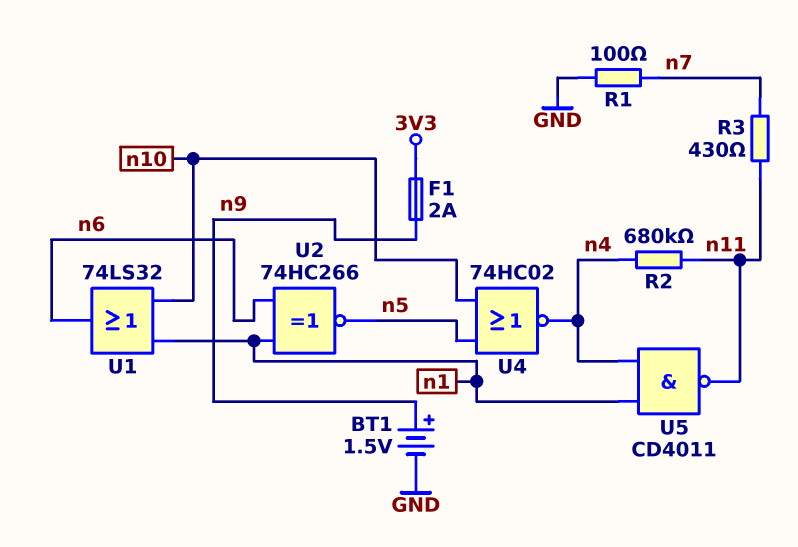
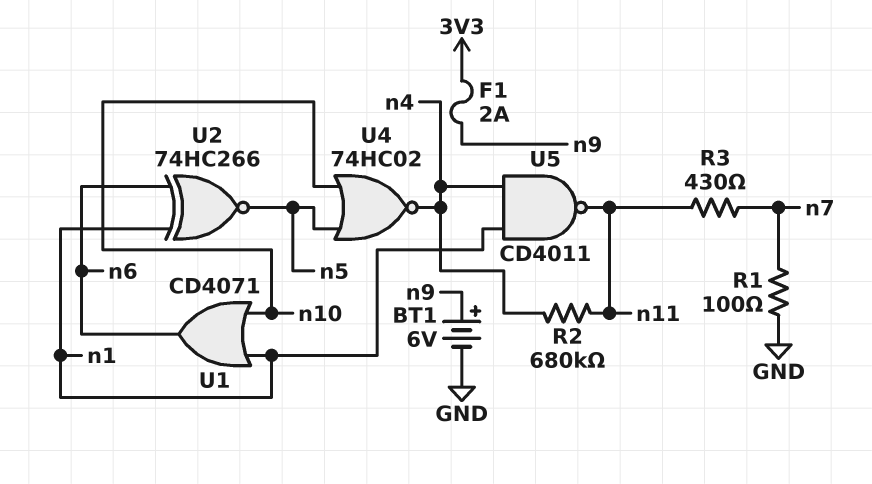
BT1: 1.5V (plus n9, minus GND) -> 6V (plus n9, minus GND)
U1: OR 74LS32 (in n1, in n10, out n6) -> OR CD4071 (in n1, in n10, out n6)

